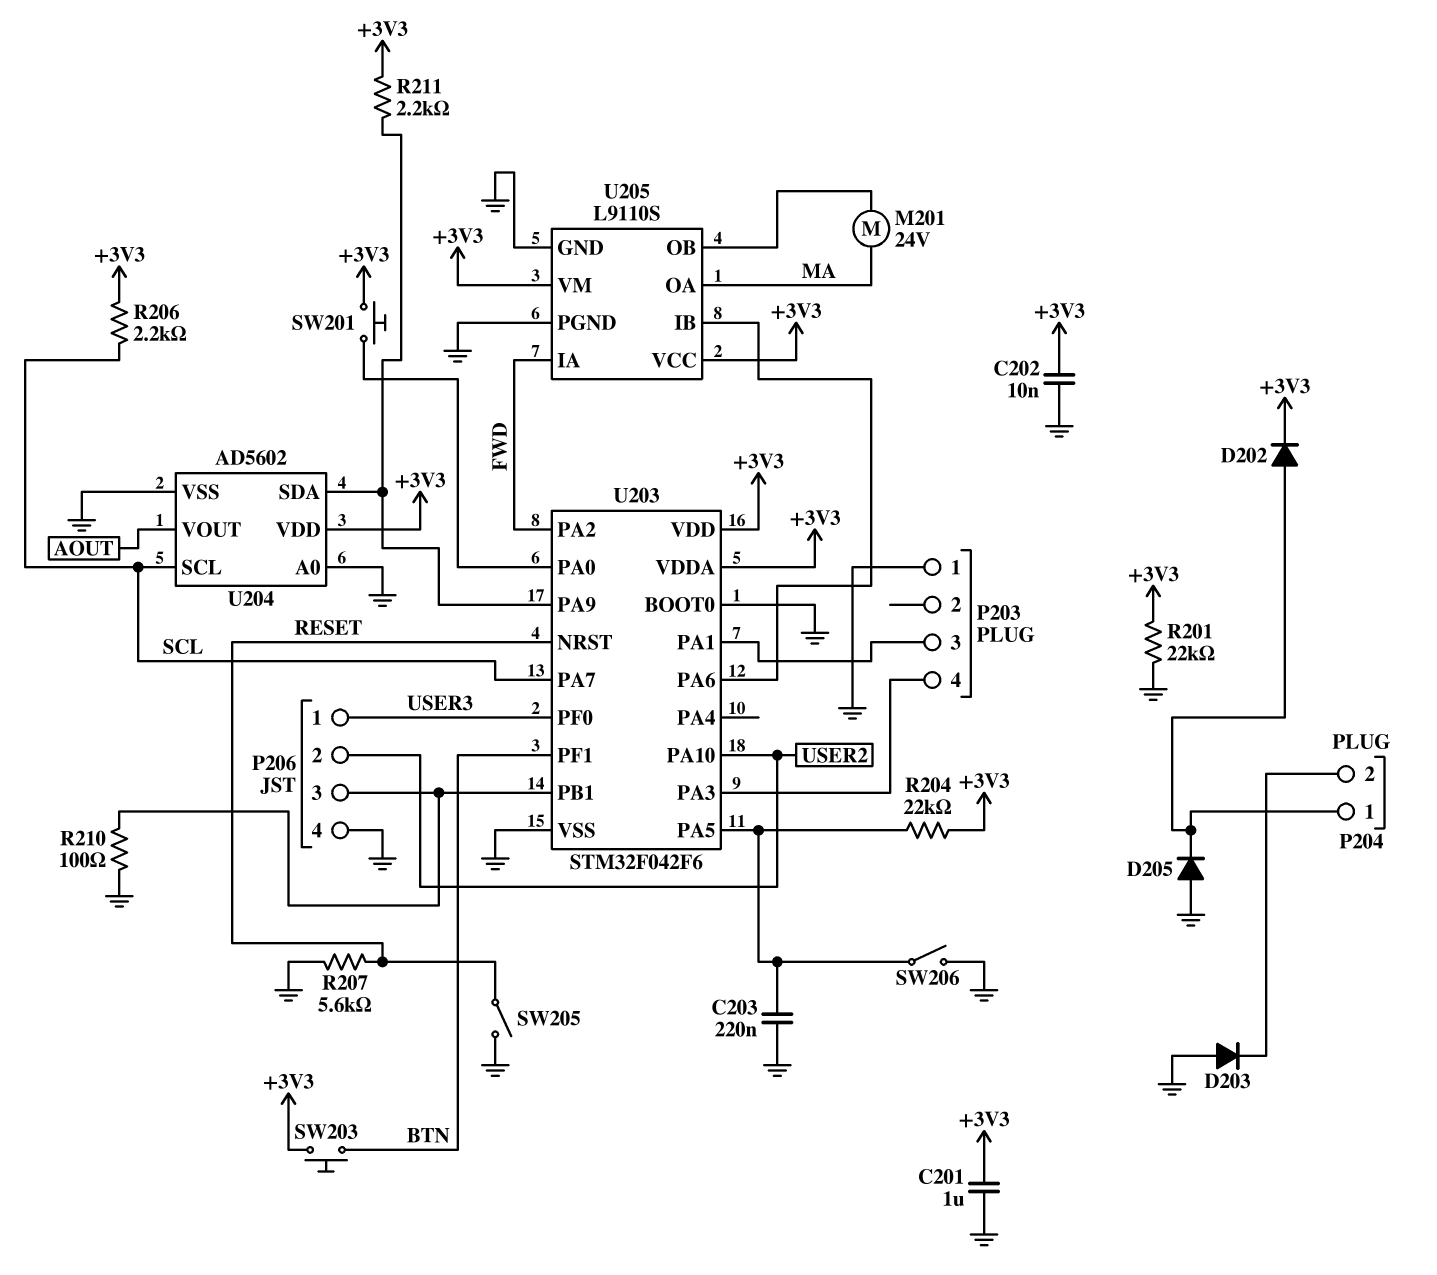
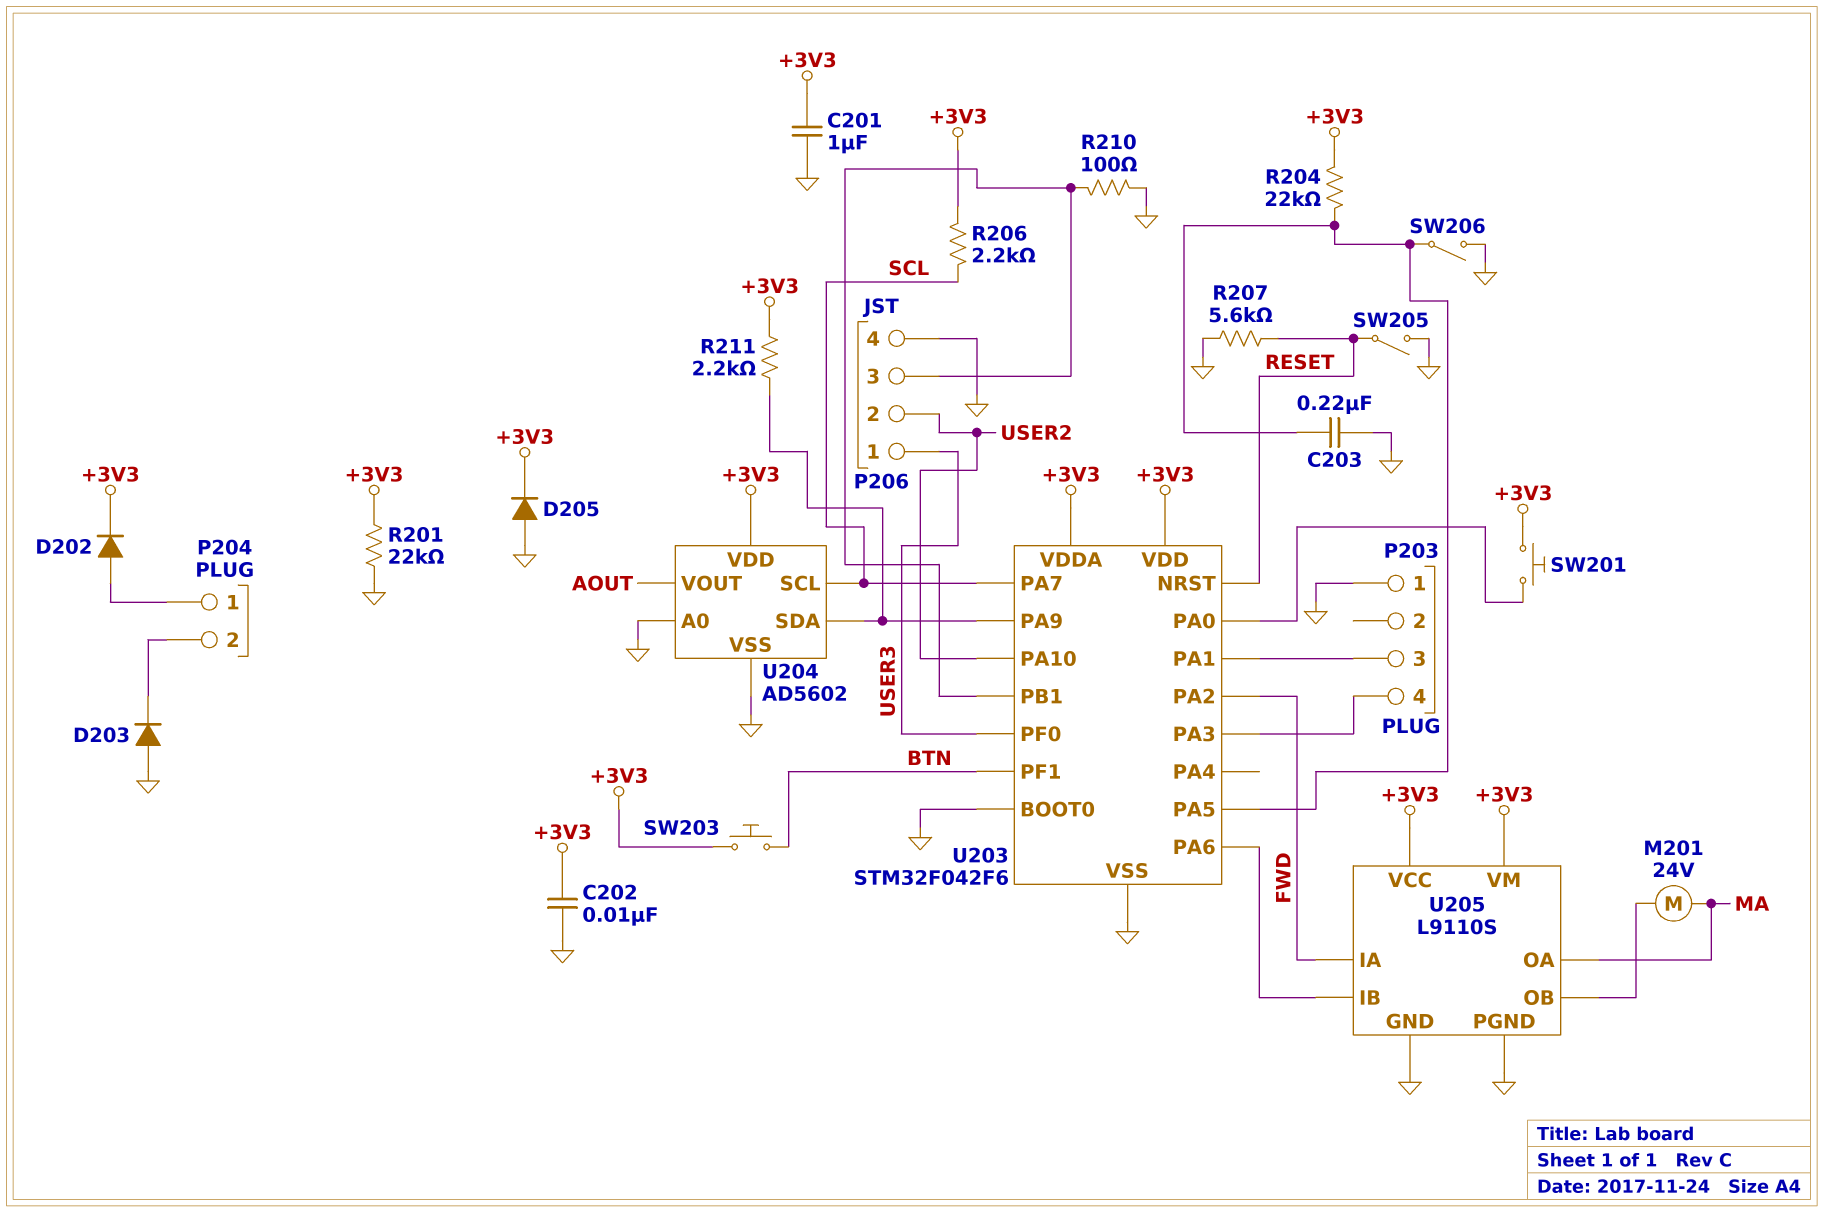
D205: diode (A GND, K P204/1) -> diode (A GND, K +3V3)

